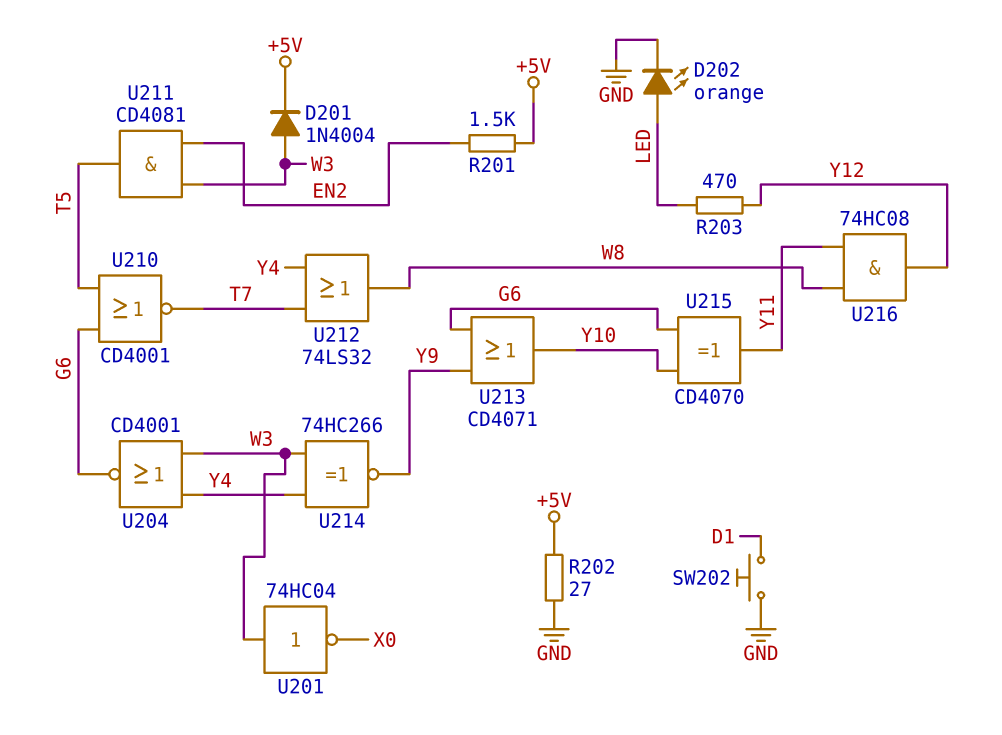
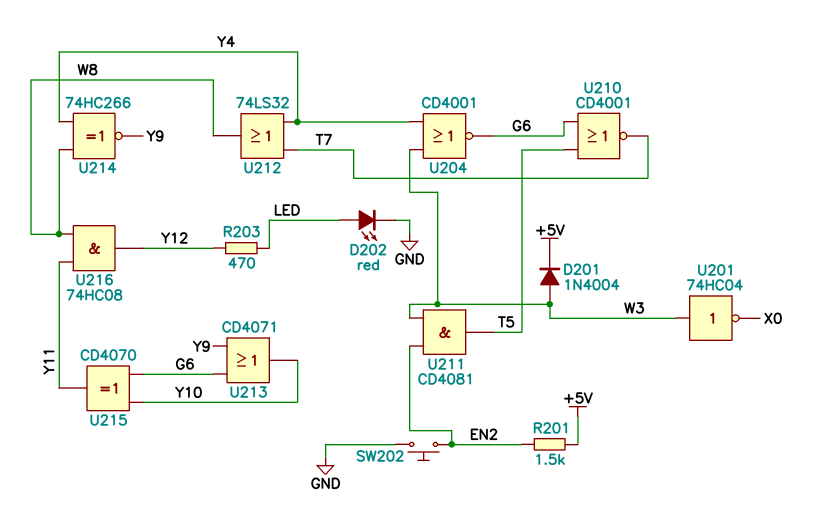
D202: LED orange (A LED, K GND) -> LED red (A LED, K GND)
R202: 27 (+5V, GND) -> none
SW202: button (D1, GND) -> button (EN2, GND)
U214: XNOR 74HC266 (in W3, in Y4, out Y9) -> XNOR 74HC266 (in W8, in Y4, out Y9)

